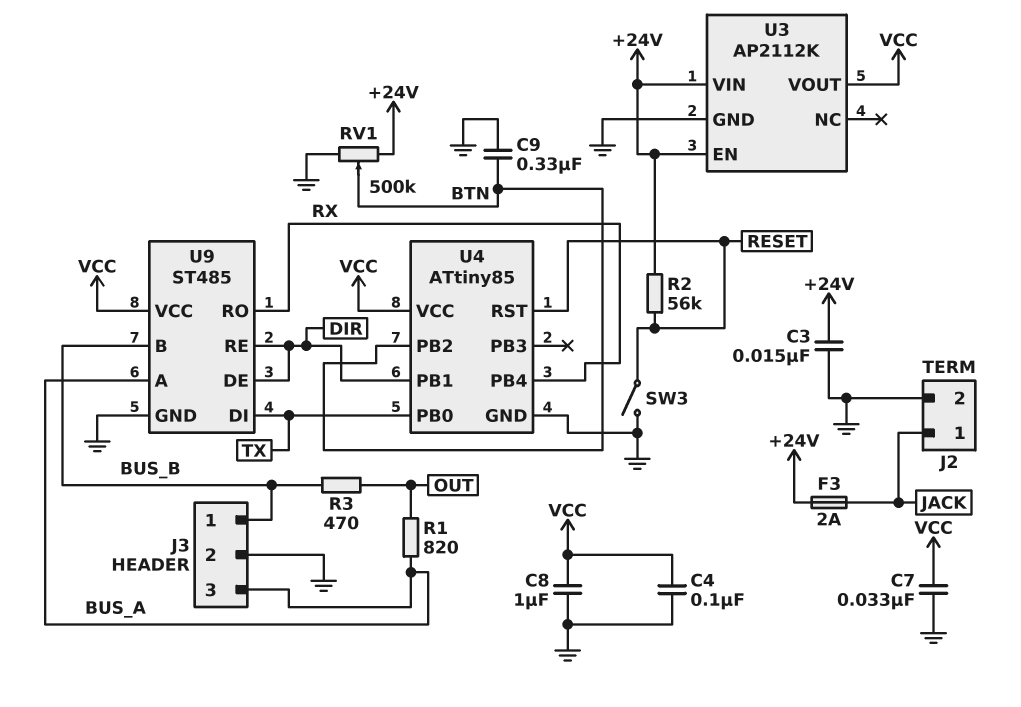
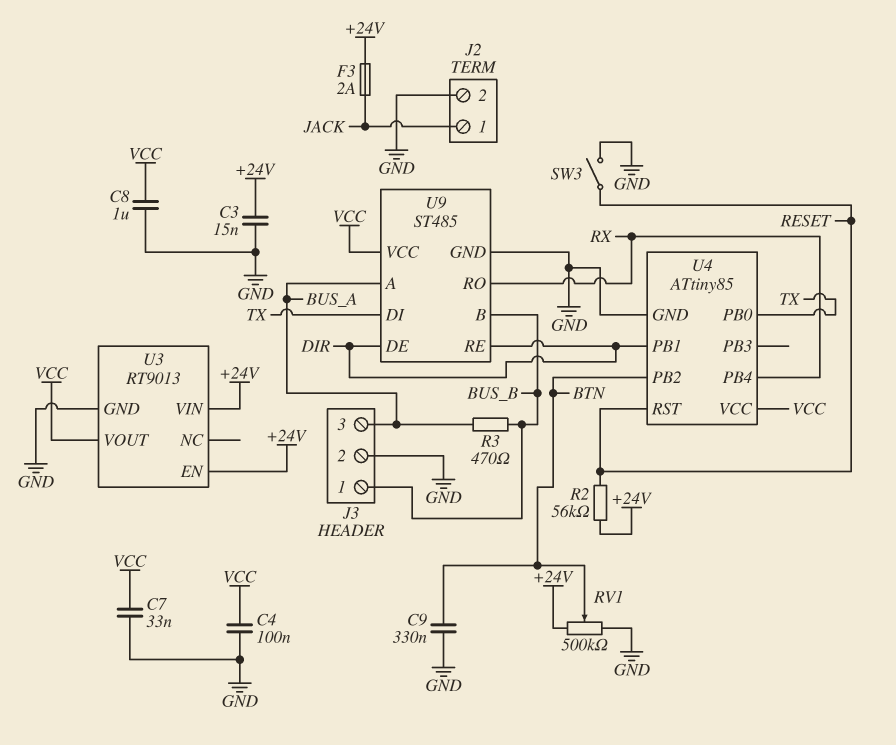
R1: 820 (BUS_A, OUT) -> none
R3: 470 (BUS_B, OUT) -> 470 (BUS_A, BUS_B)
U3: AP2112K -> RT9013

